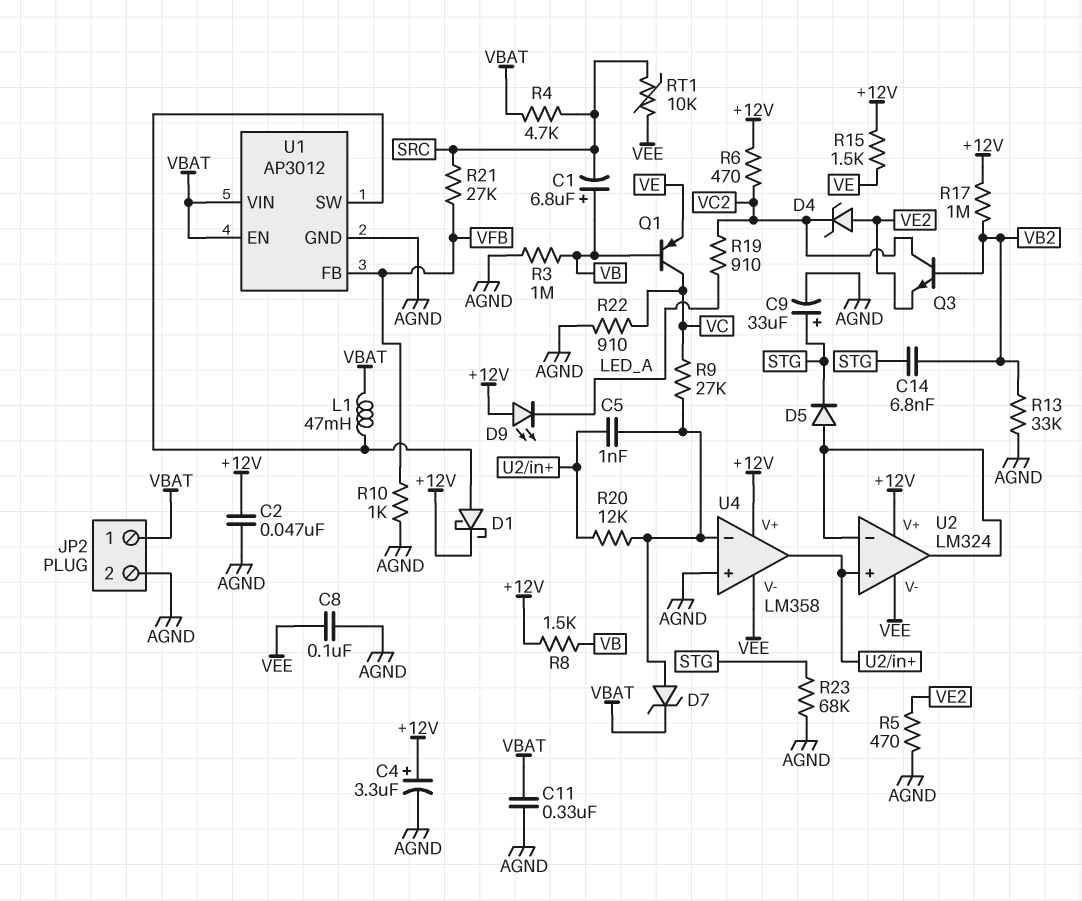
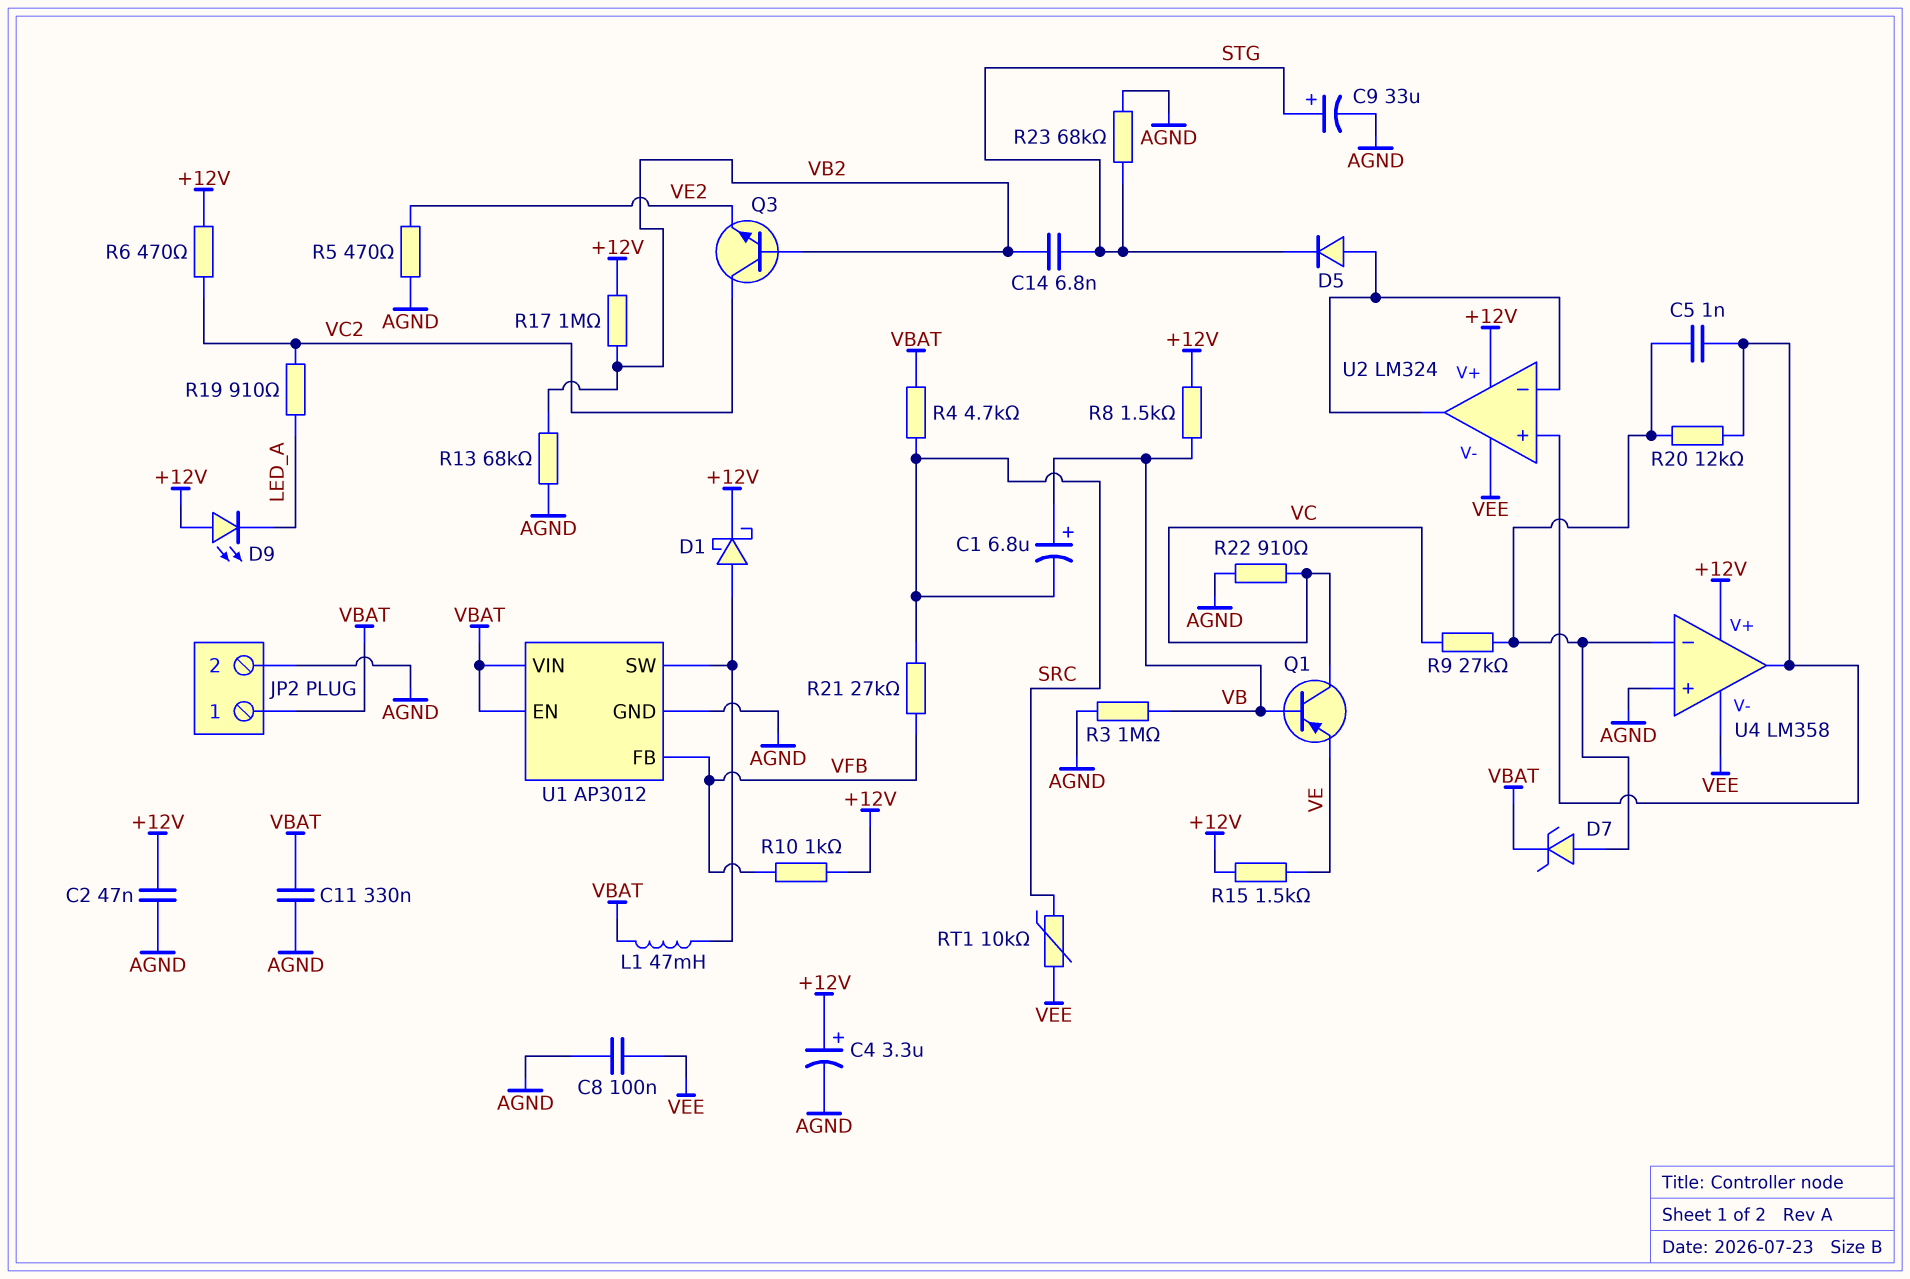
D4: zener (A VE2, K VC2) -> none
R10: 1k (AGND, VFB) -> 1k (+12V, VFB)
R13: 33k (AGND, VB2) -> 68k (AGND, VB2)

